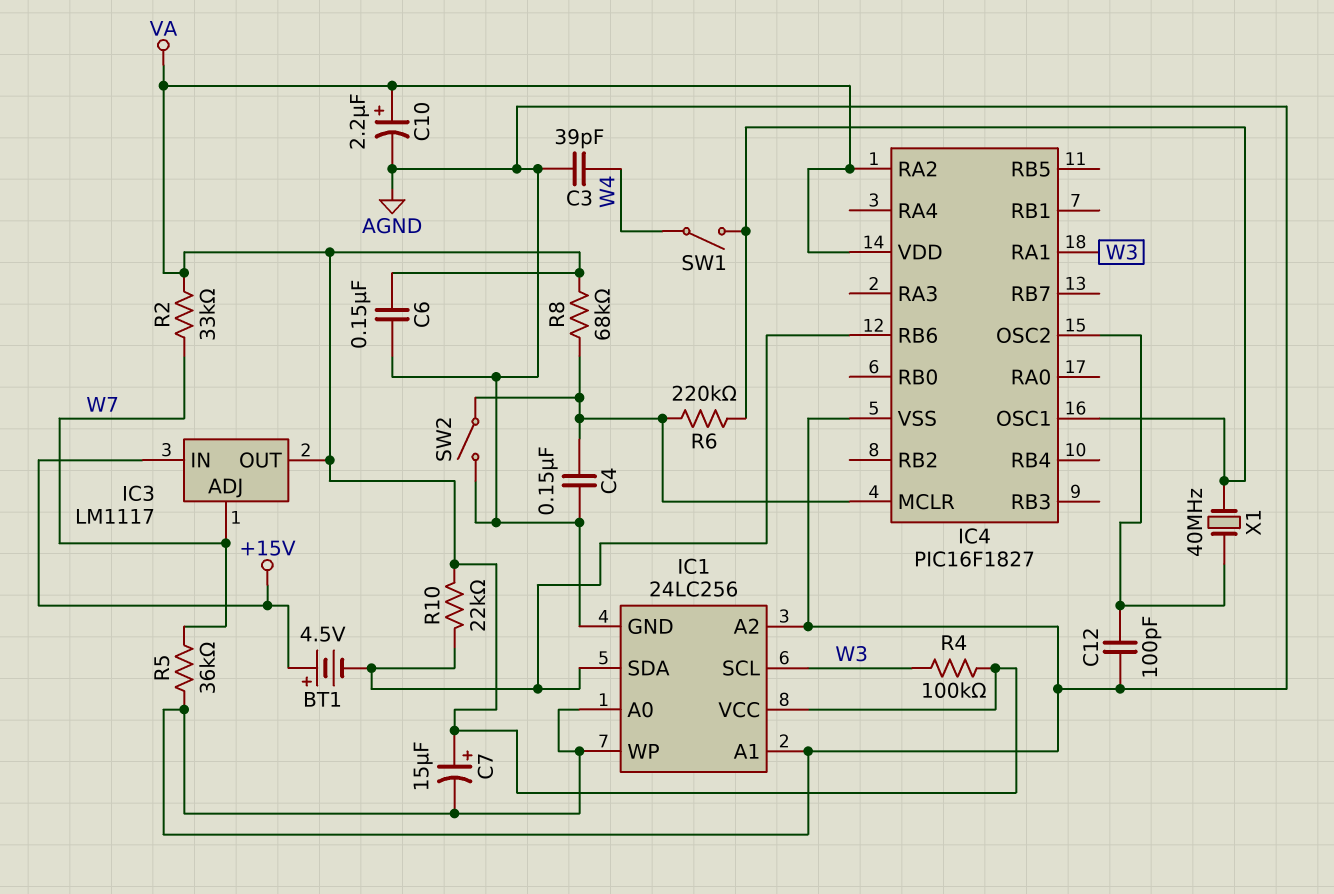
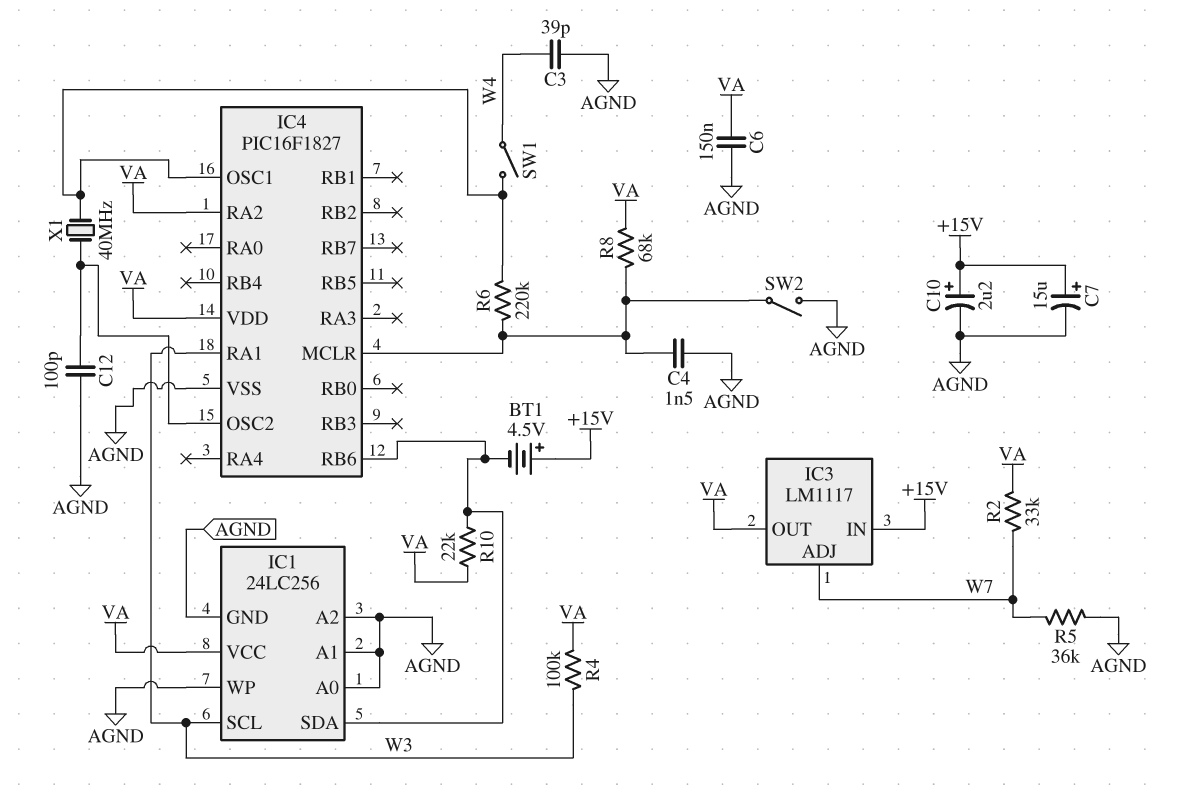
C4: 150nF (AGND, IC4/MCLR) -> 1.5nF (AGND, IC4/MCLR)
C7: 15uF (plus VA, minus AGND) -> 15uF (plus +15V, minus AGND)
C10: 2.2uF (plus VA, minus AGND) -> 2.2uF (plus +15V, minus AGND)

